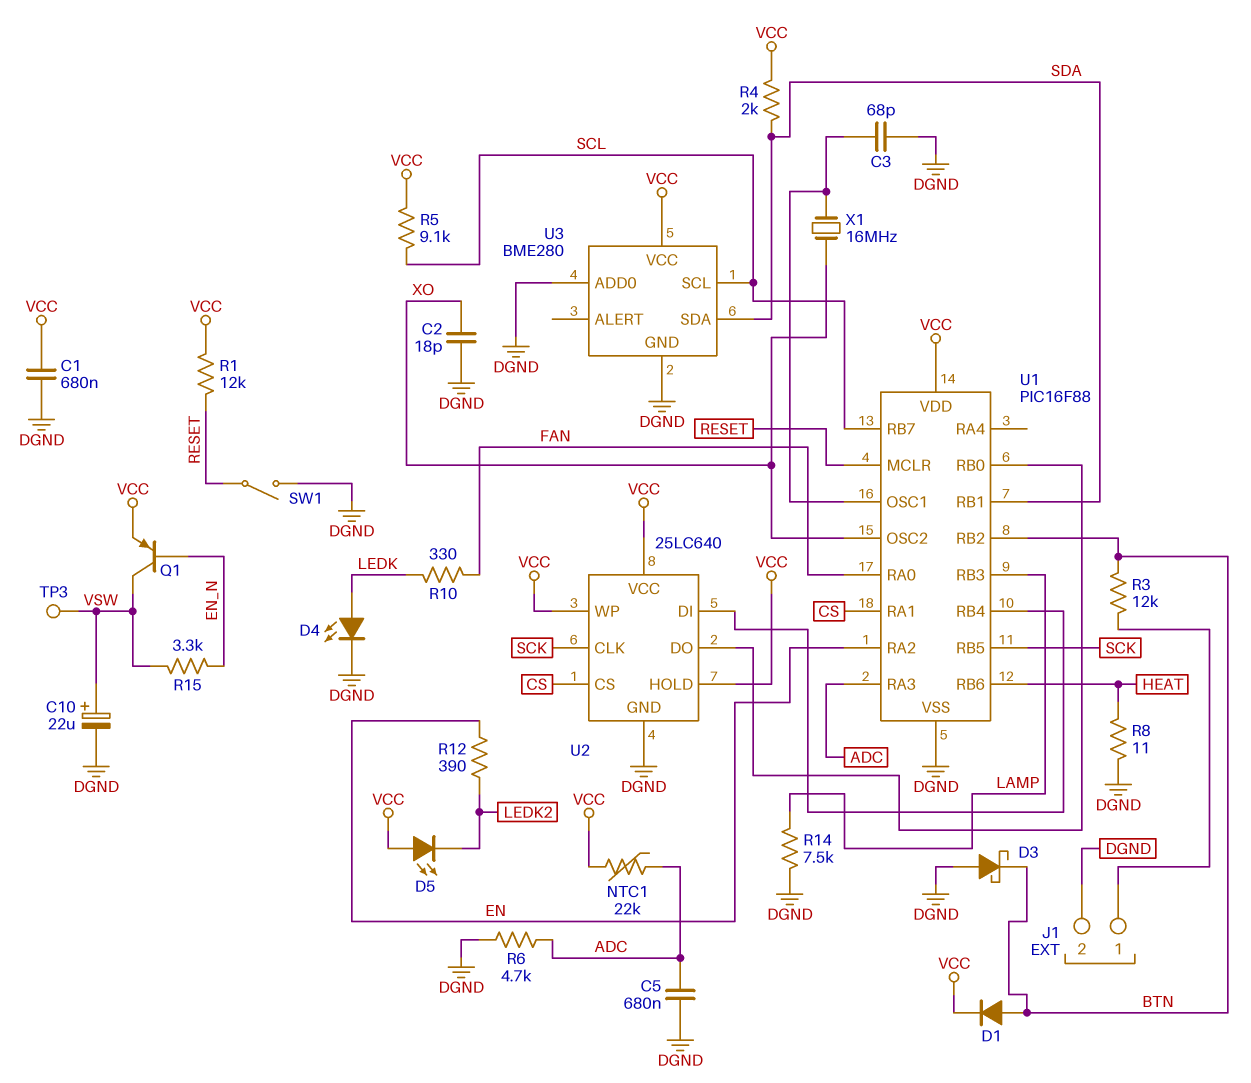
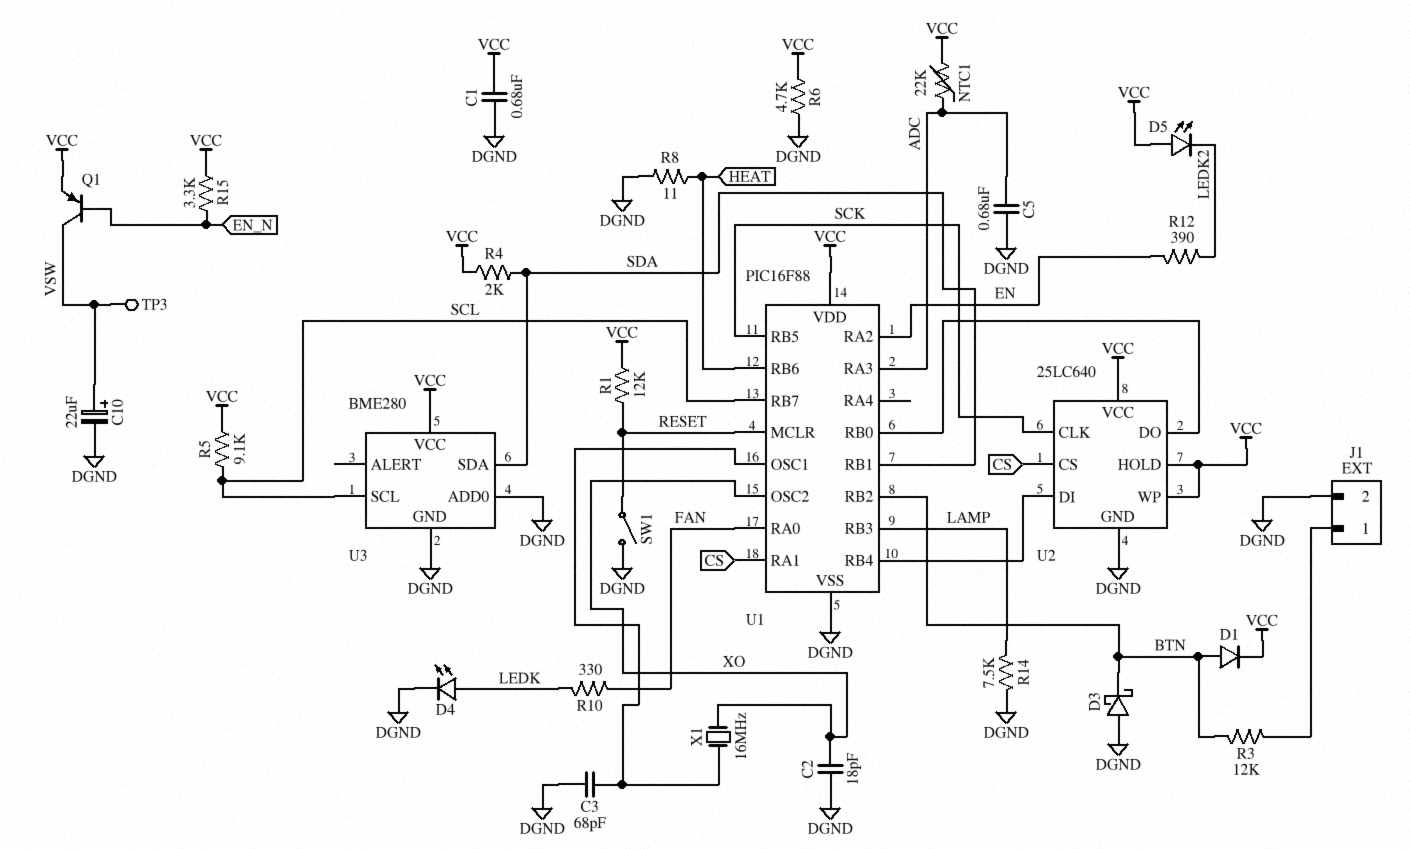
R6: 4.7k (ADC, DGND) -> 4.7k (DGND, VCC)
R15: 3.3k (EN_N, VSW) -> 3.3k (EN_N, VCC)

